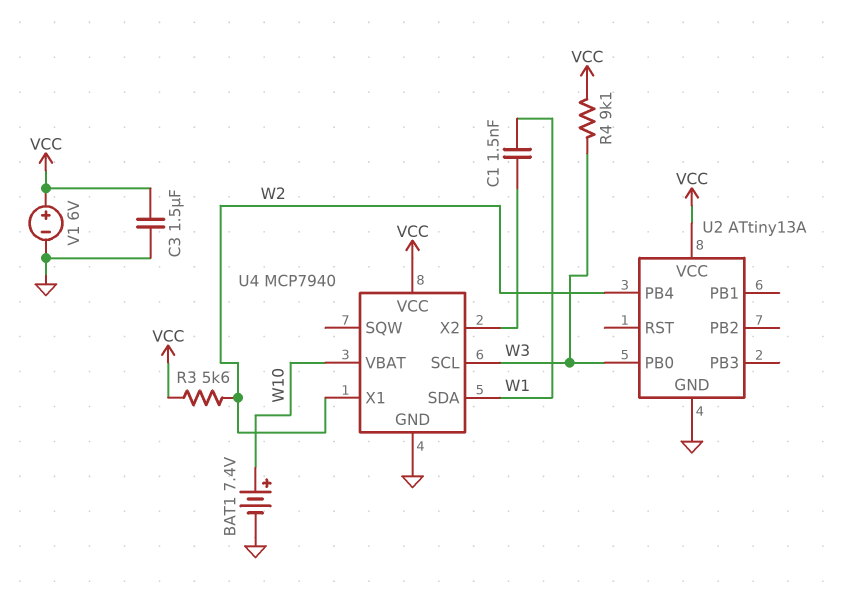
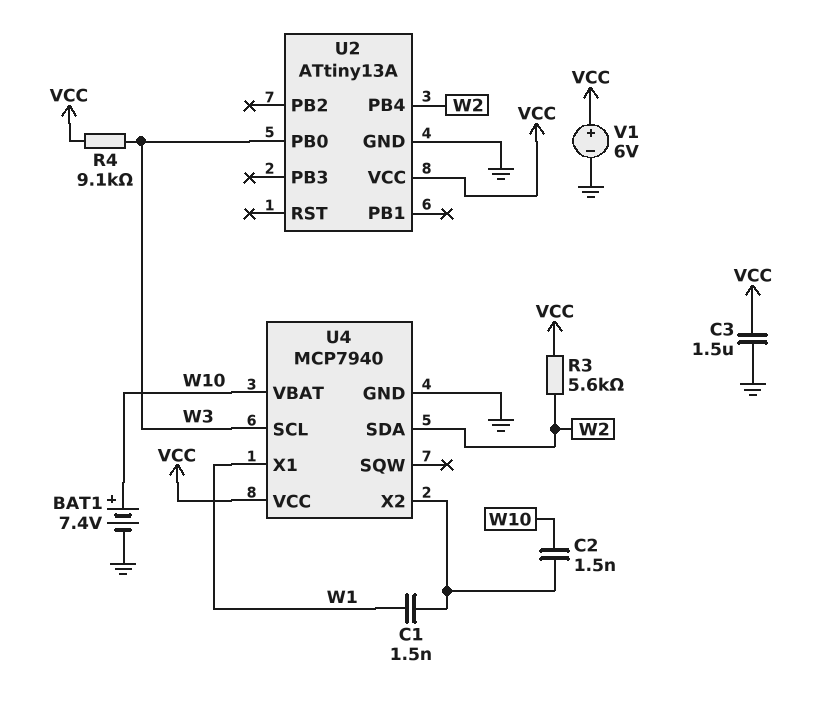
C2: none -> 1.5nF (U4/X2, W10)
U4 pin SDA: W1 -> W2
U4 pin X1: W2 -> W1

